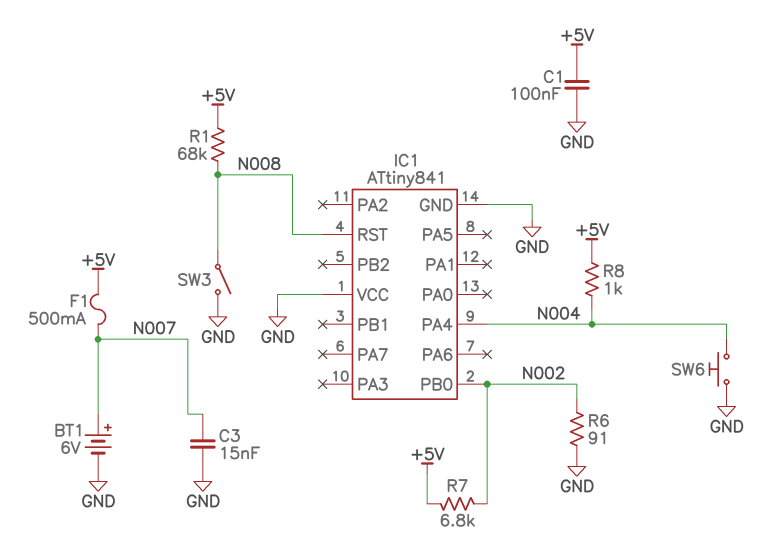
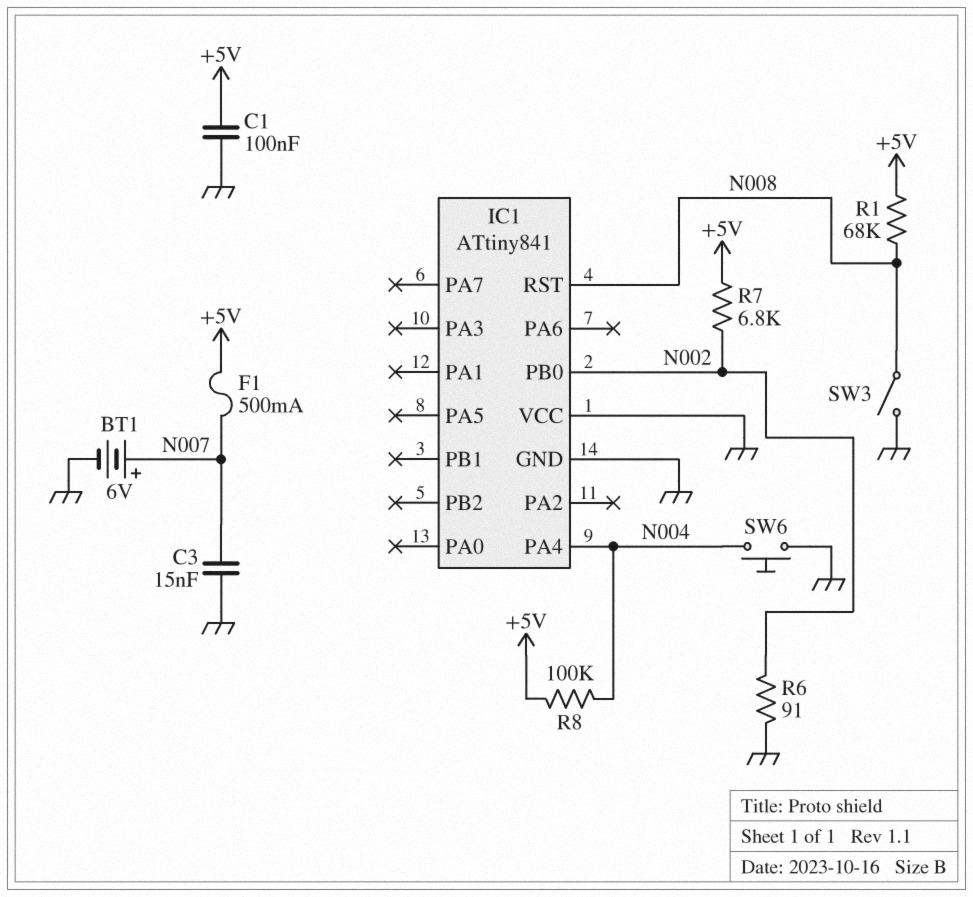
R8: 1k (+5V, N004) -> 100k (+5V, N004)

